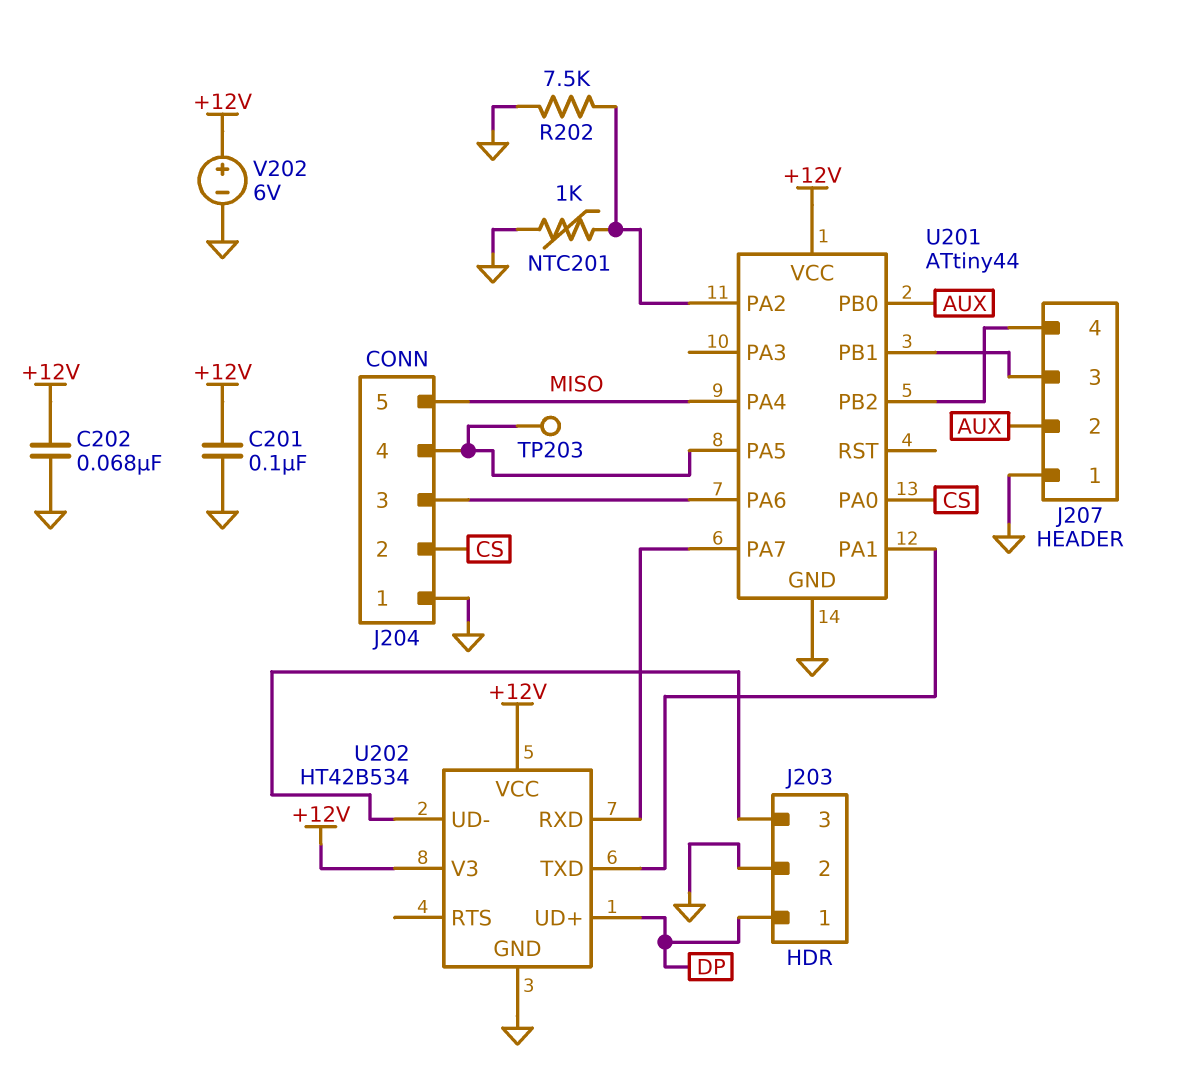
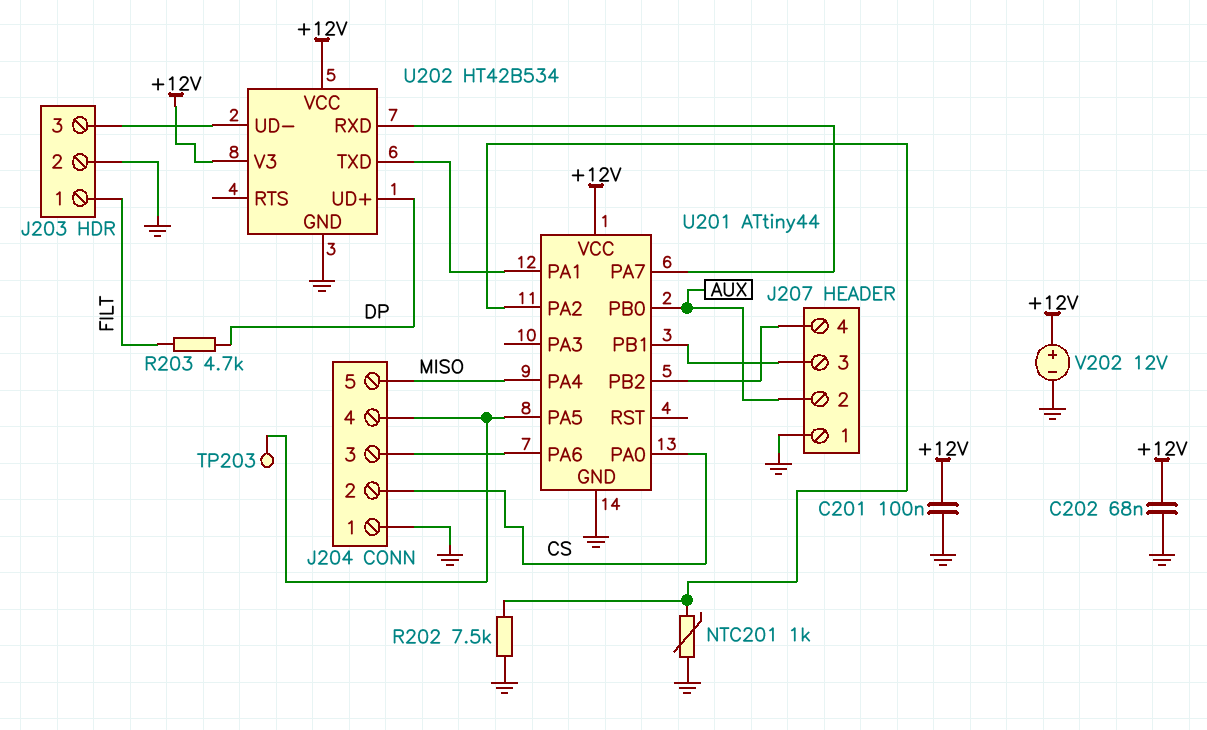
J203 pin 1: DP -> FILT
R203: none -> 4.7k (DP, FILT)
V202: 6V (plus +12V, minus GND) -> 12V (plus +12V, minus GND)

